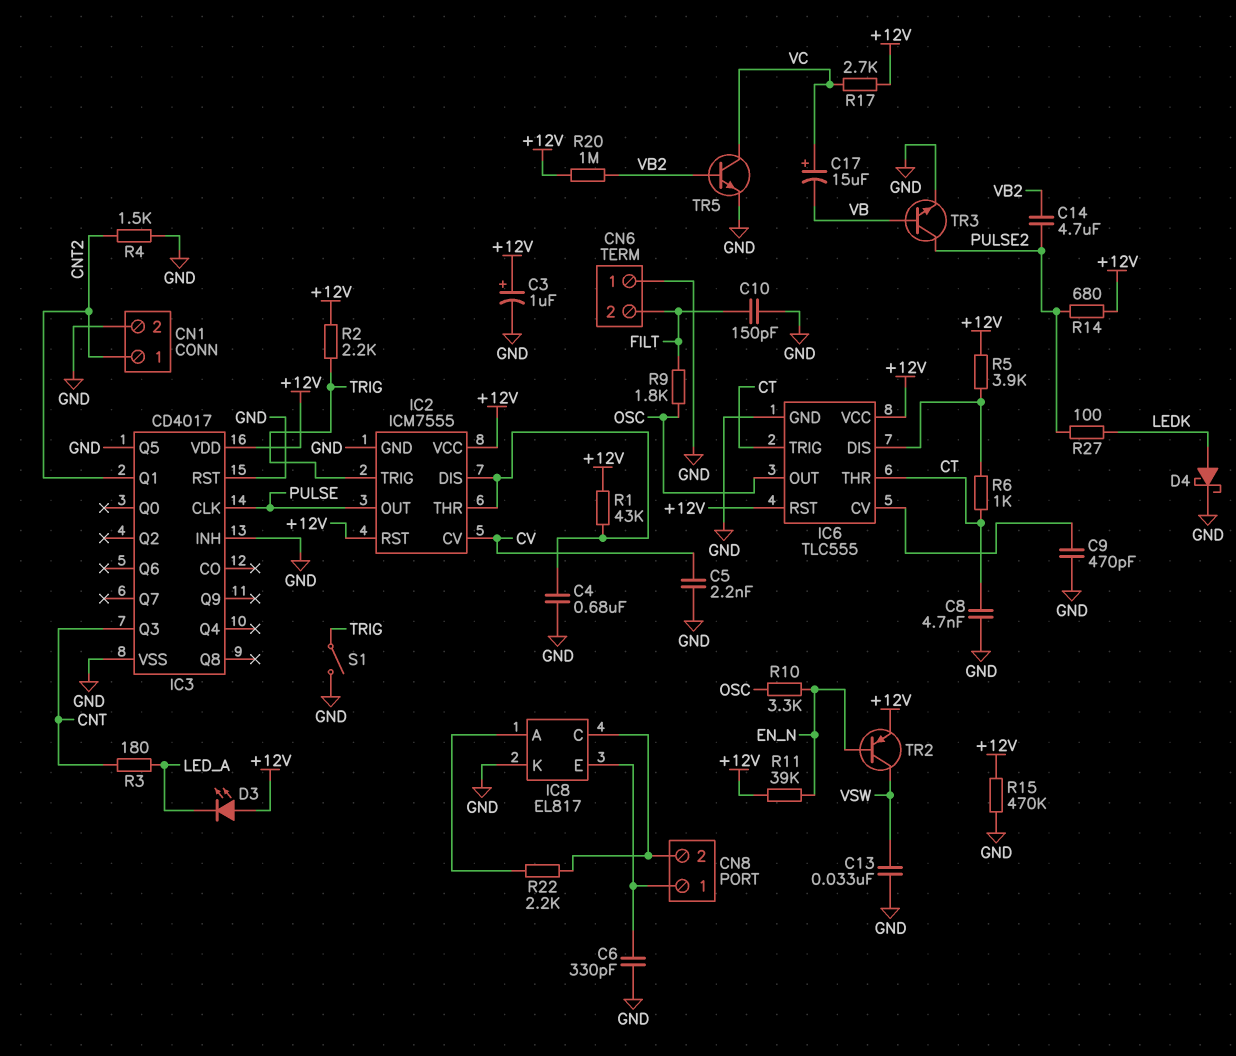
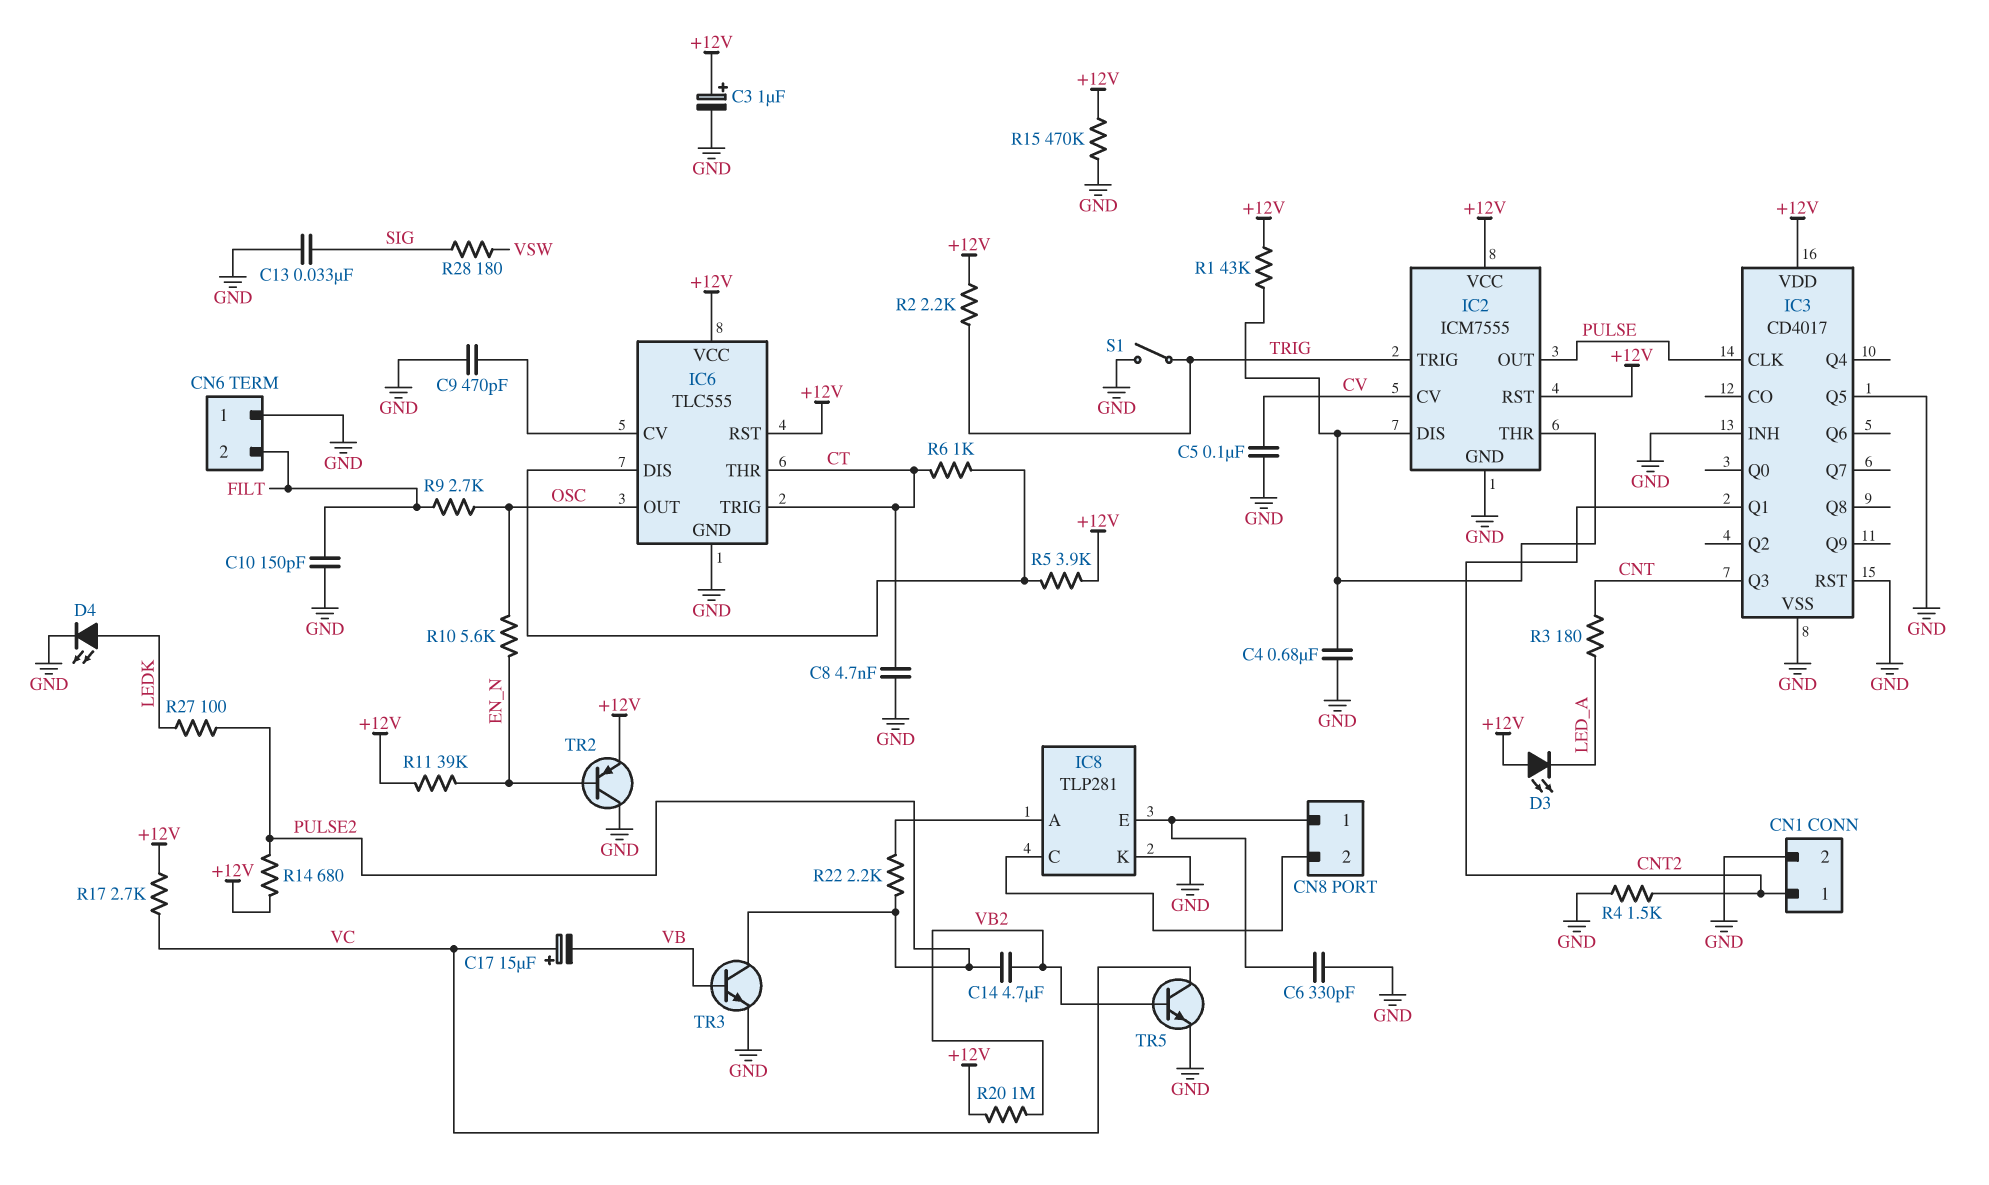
C5: 2.2nF (CV, GND) -> 100nF (CV, GND)
C13: 33nF (GND, VSW) -> 33nF (GND, SIG)
D4: schottky (A LEDK, K GND) -> LED (A LEDK, K GND)
IC8: EL817 -> TLP281
R9: 1.8k (FILT, OSC) -> 2.7k (FILT, OSC)
R10: 3.3k (EN_N, OSC) -> 5.6k (EN_N, OSC)
R22: 2.2k (CN8/2, IC8/A) -> 2.2k (IC8/A, PULSE2)
R28: none -> 180 (SIG, VSW)
TR2: PNP (B EN_N, C VSW, E +12V) -> PNP (B EN_N, C GND, E +12V)

